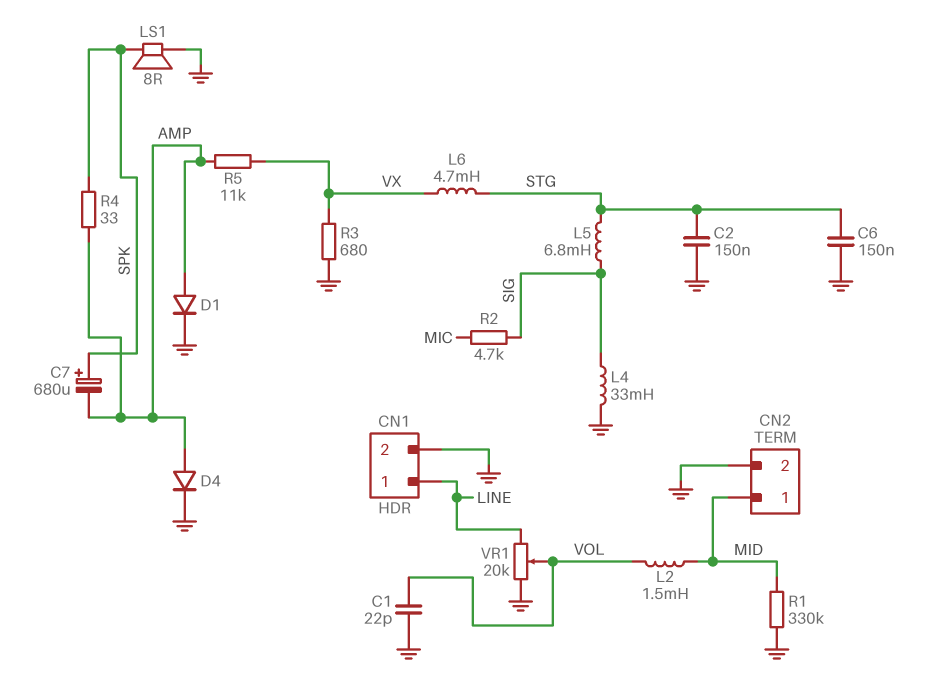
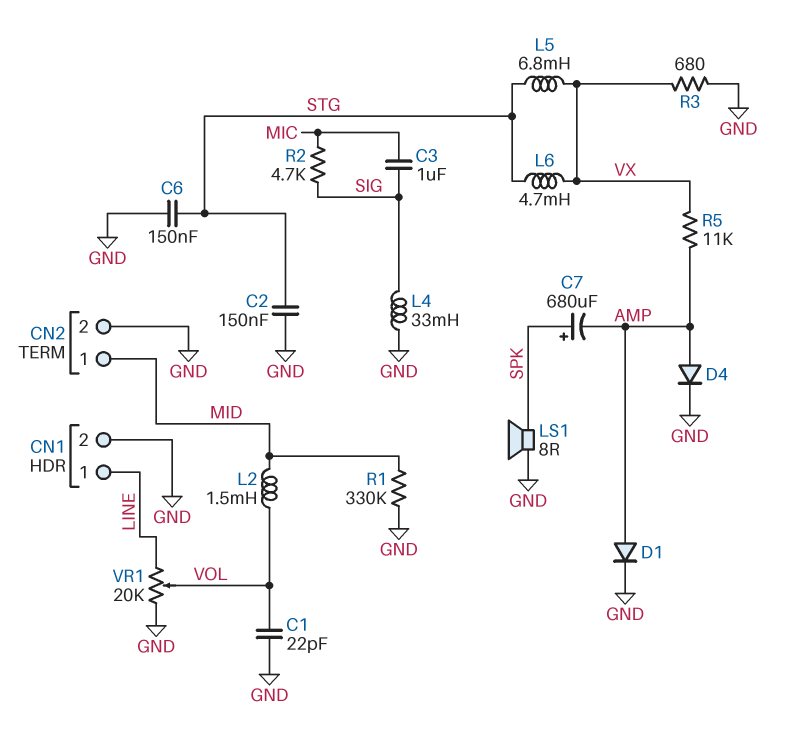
C3: none -> 1uF (MIC, SIG)
L5: 6.8mH (SIG, STG) -> 6.8mH (STG, VX)
R4: 33 (AMP, SPK) -> none

